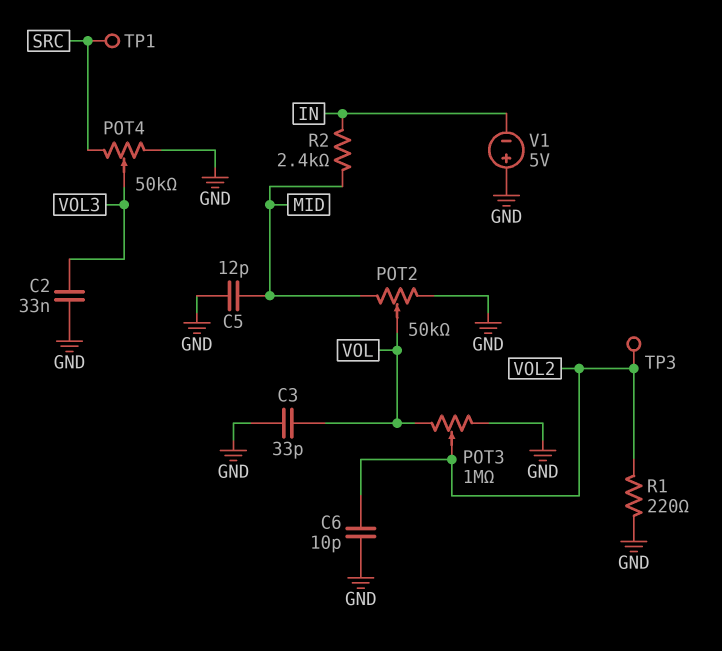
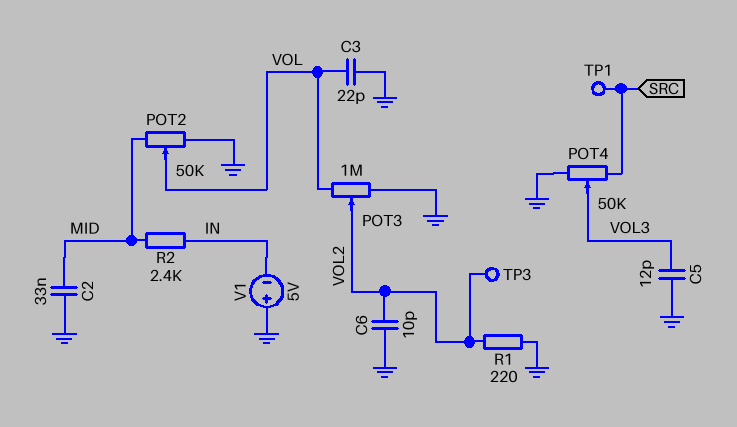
C2: 33nF (GND, VOL3) -> 33nF (GND, MID)
C3: 33pF (GND, VOL) -> 22pF (GND, VOL)
C5: 12pF (GND, MID) -> 12pF (GND, VOL3)

